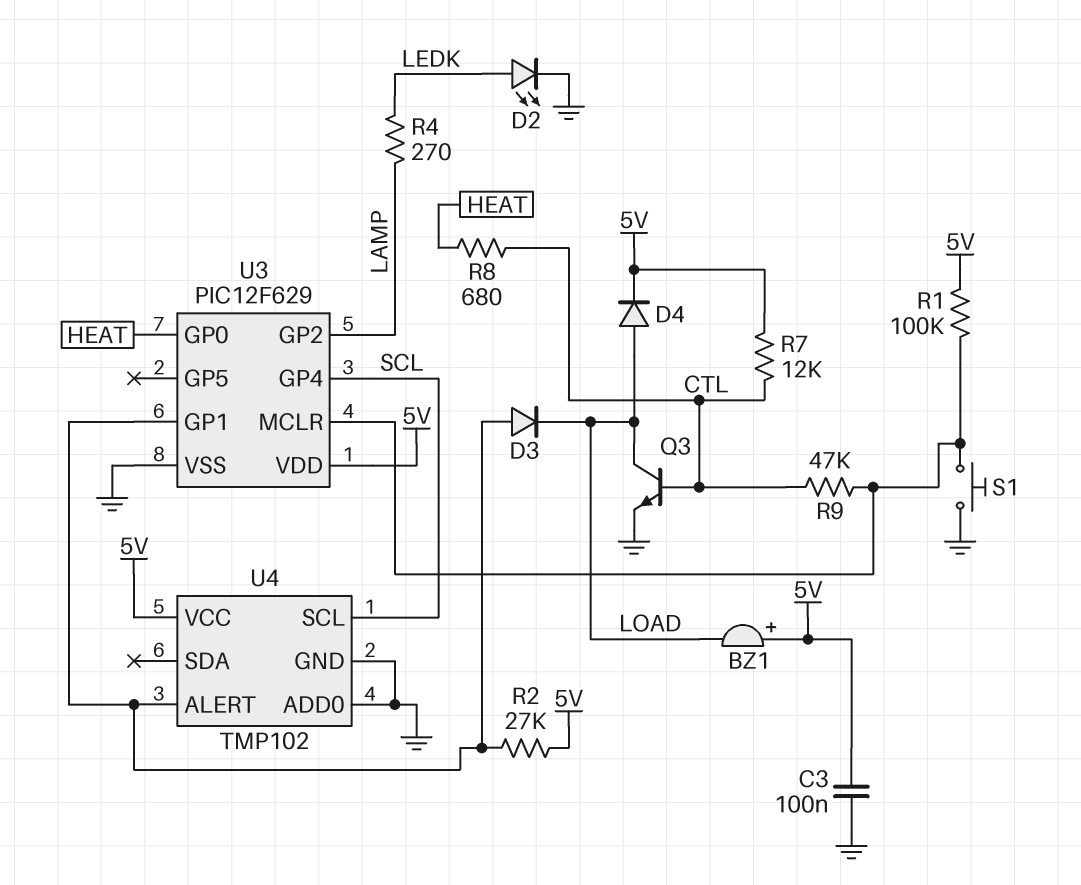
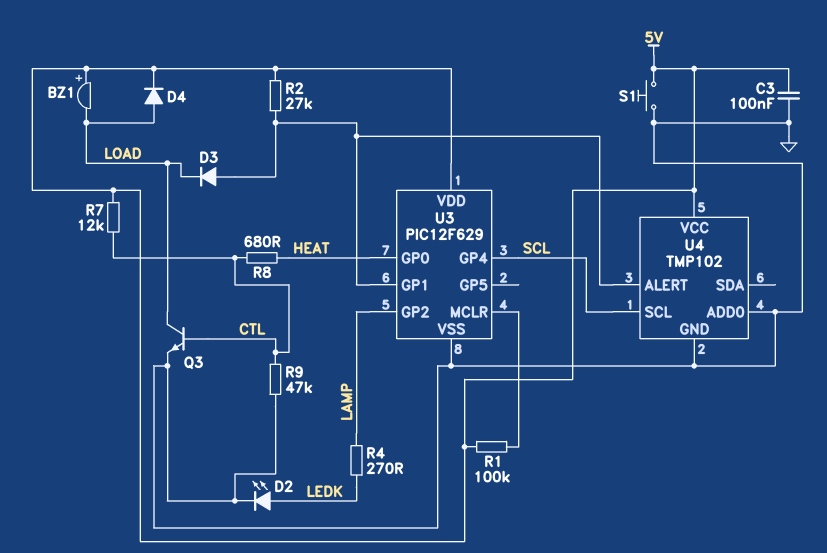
R9: 47k (CTL, U3/MCLR) -> 47k (CTL, GND)
S1: button (GND, U3/MCLR) -> button (5V, GND)

